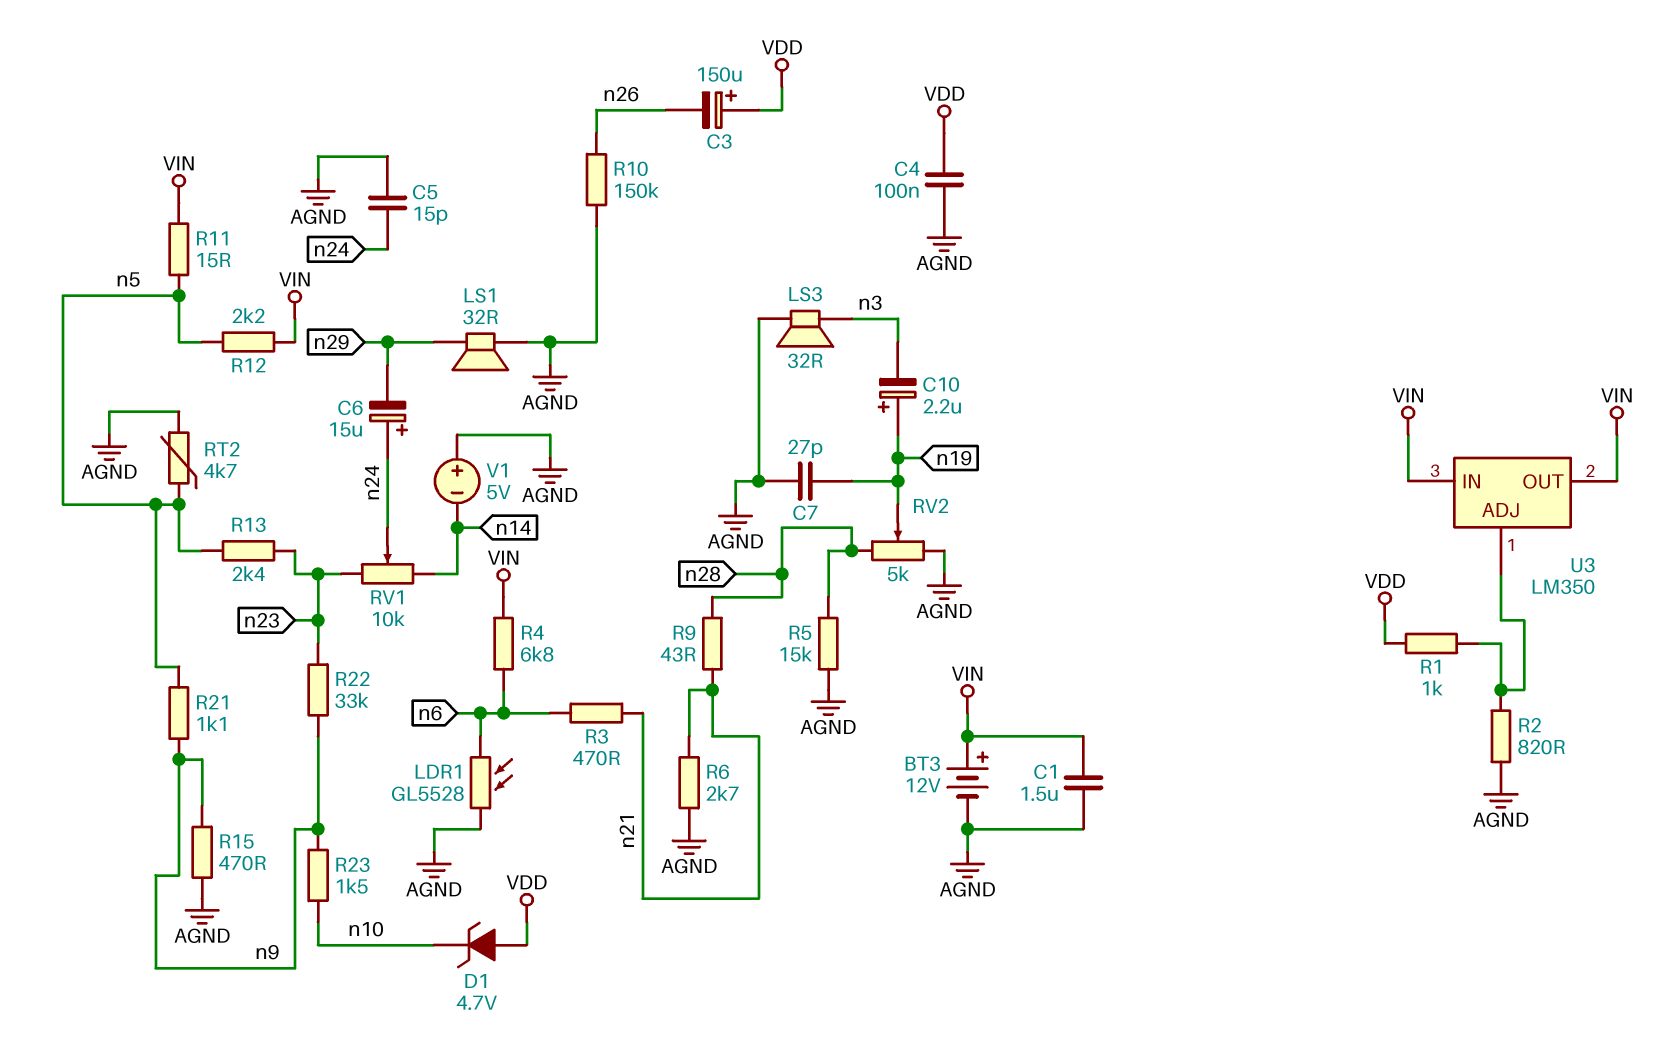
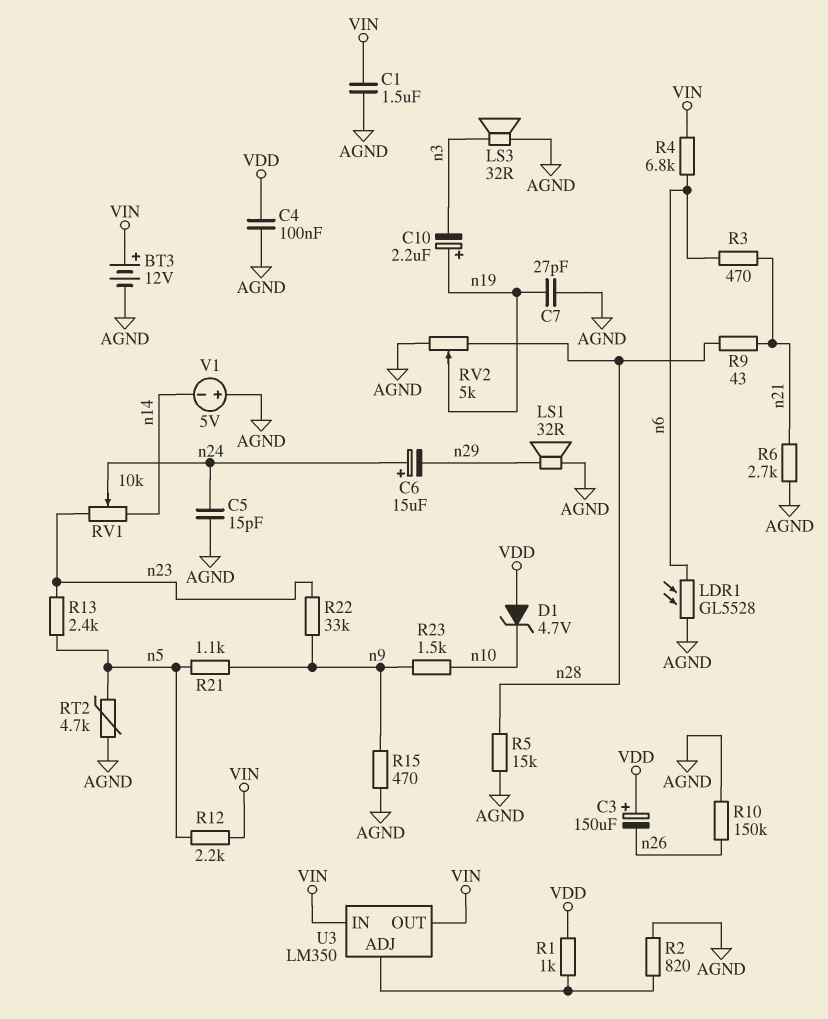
R11: 15 (VIN, n5) -> none

